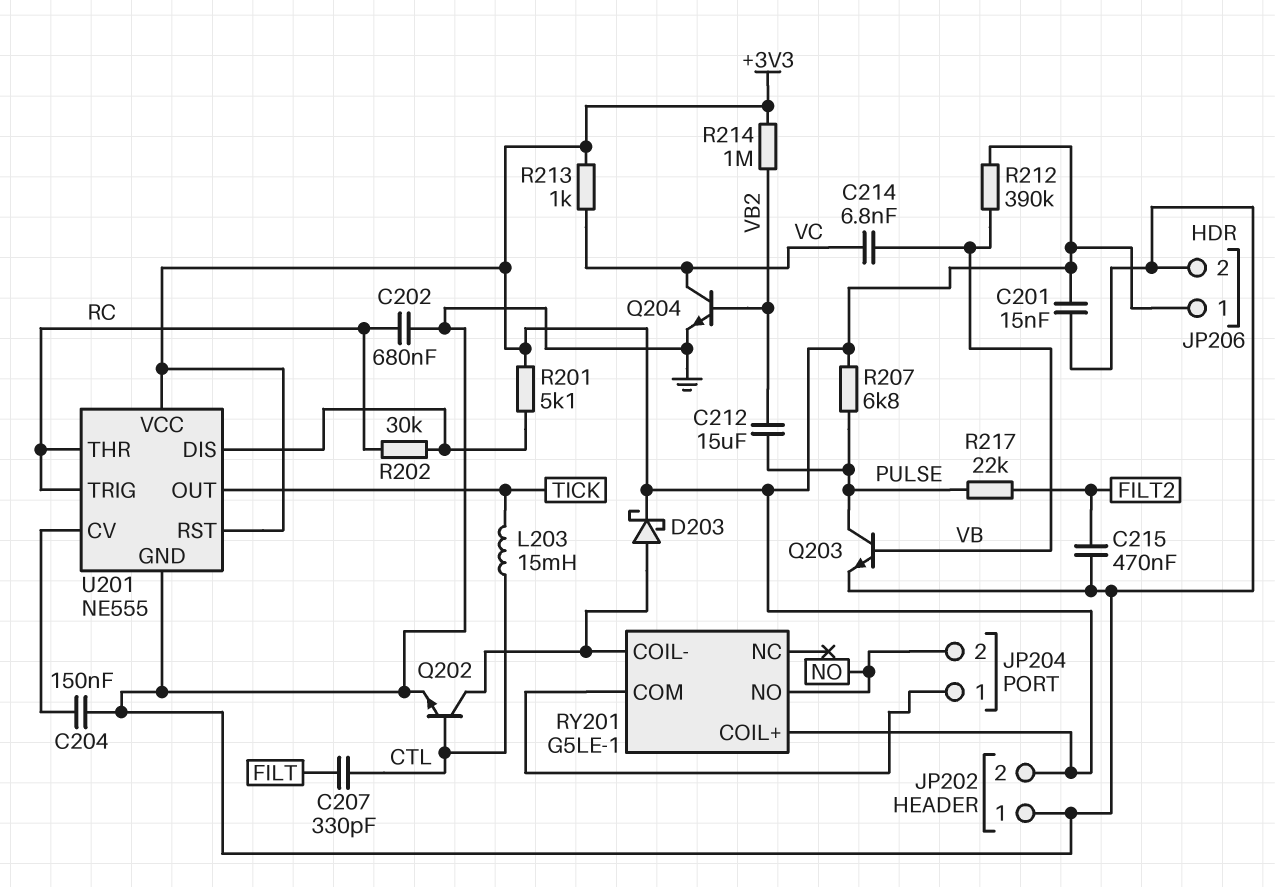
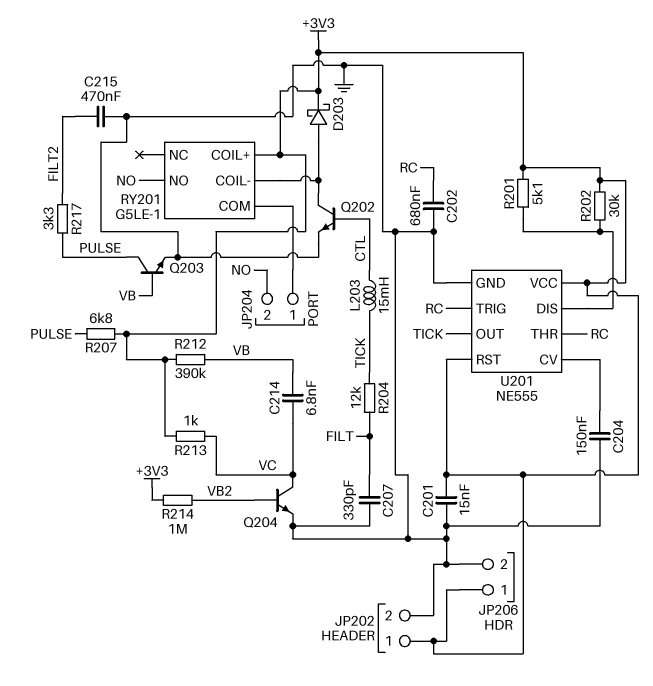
C207: 330pF (CTL, FILT) -> 330pF (FILT, GND)
C212: 15uF (PULSE, VB2) -> none
JP202 pin 1: GND -> +3V3
JP202 pin 2: +3V3 -> GND
R202: 30k (RC, U201/DIS) -> 30k (+3V3, U201/DIS)
R204: none -> 12k (FILT, TICK)
R217: 22k (FILT2, PULSE) -> 3.3k (FILT2, PULSE)

